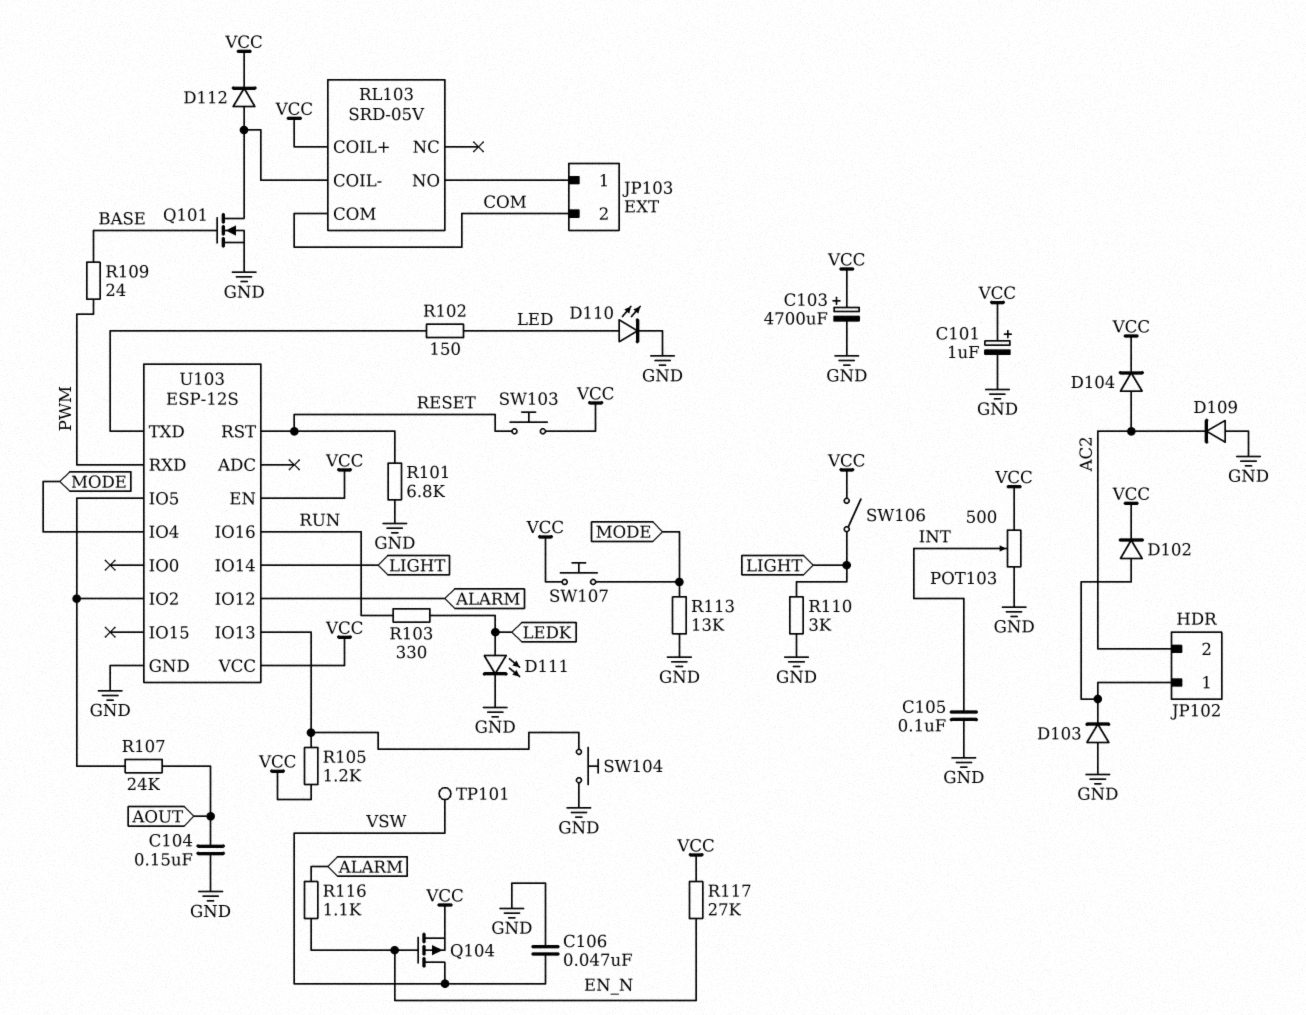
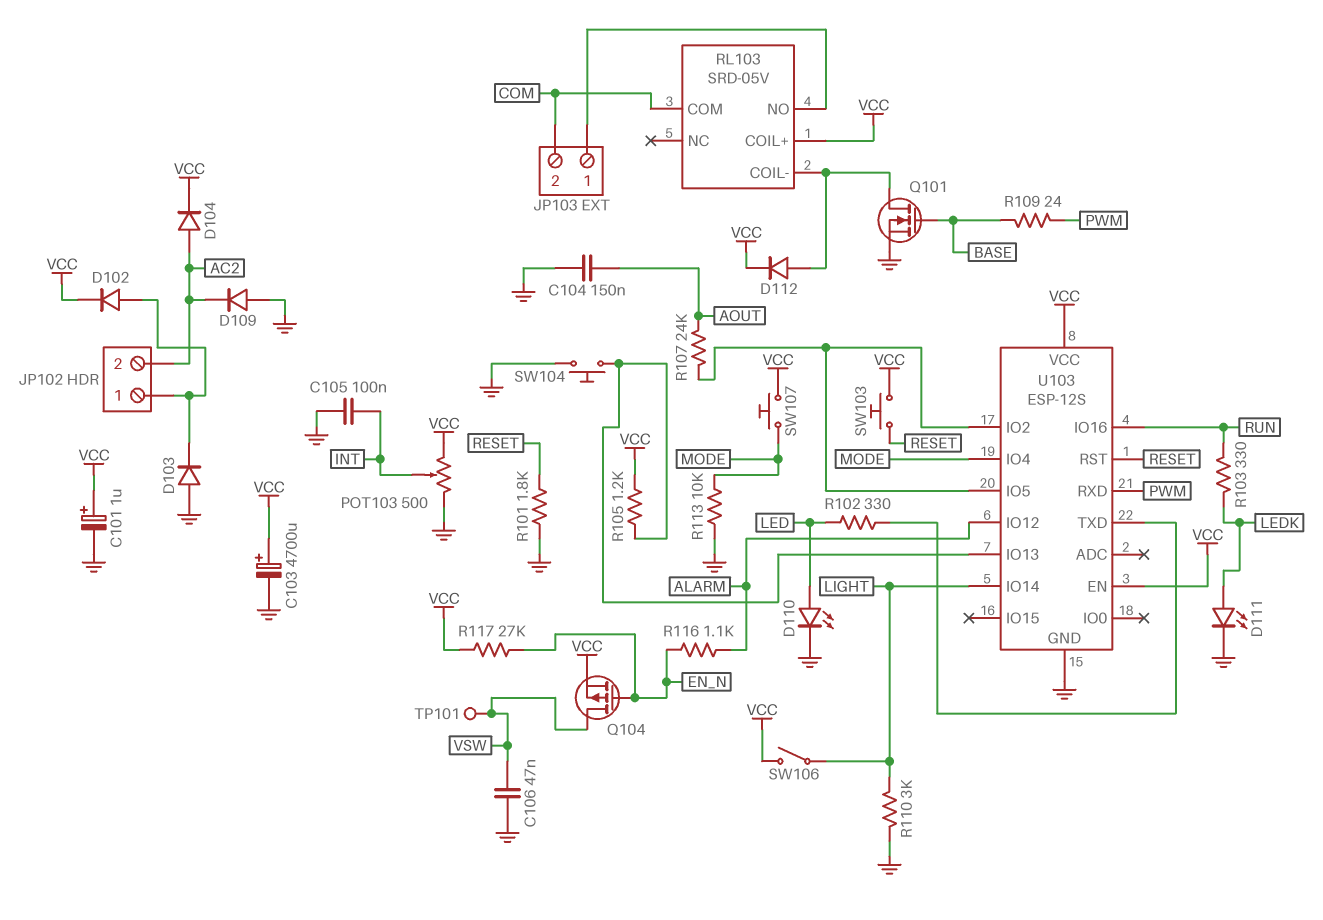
R101: 6.8k (GND, RESET) -> 1.8k (GND, RESET)
R102: 150 (LED, U103/TXD) -> 330 (LED, U103/TXD)
R113: 13k (GND, MODE) -> 10k (GND, MODE)

